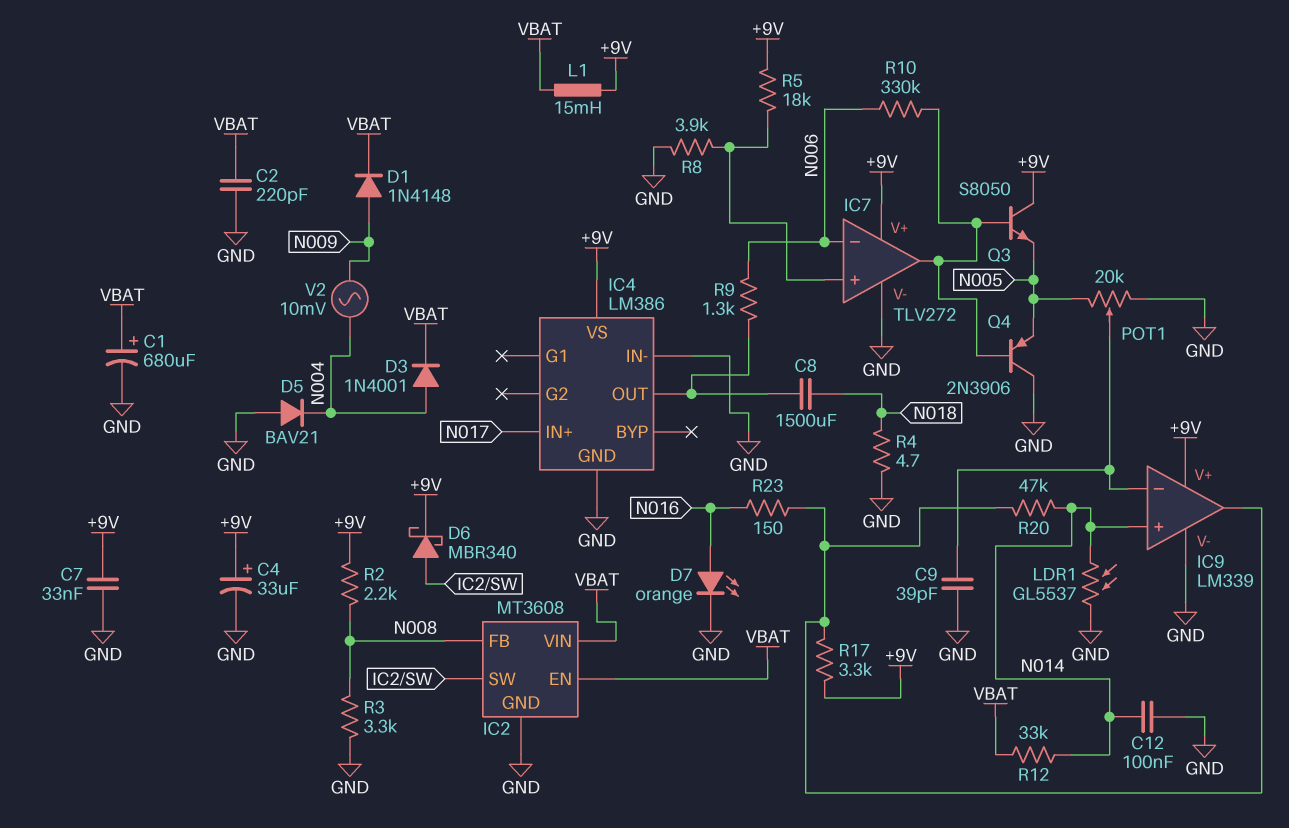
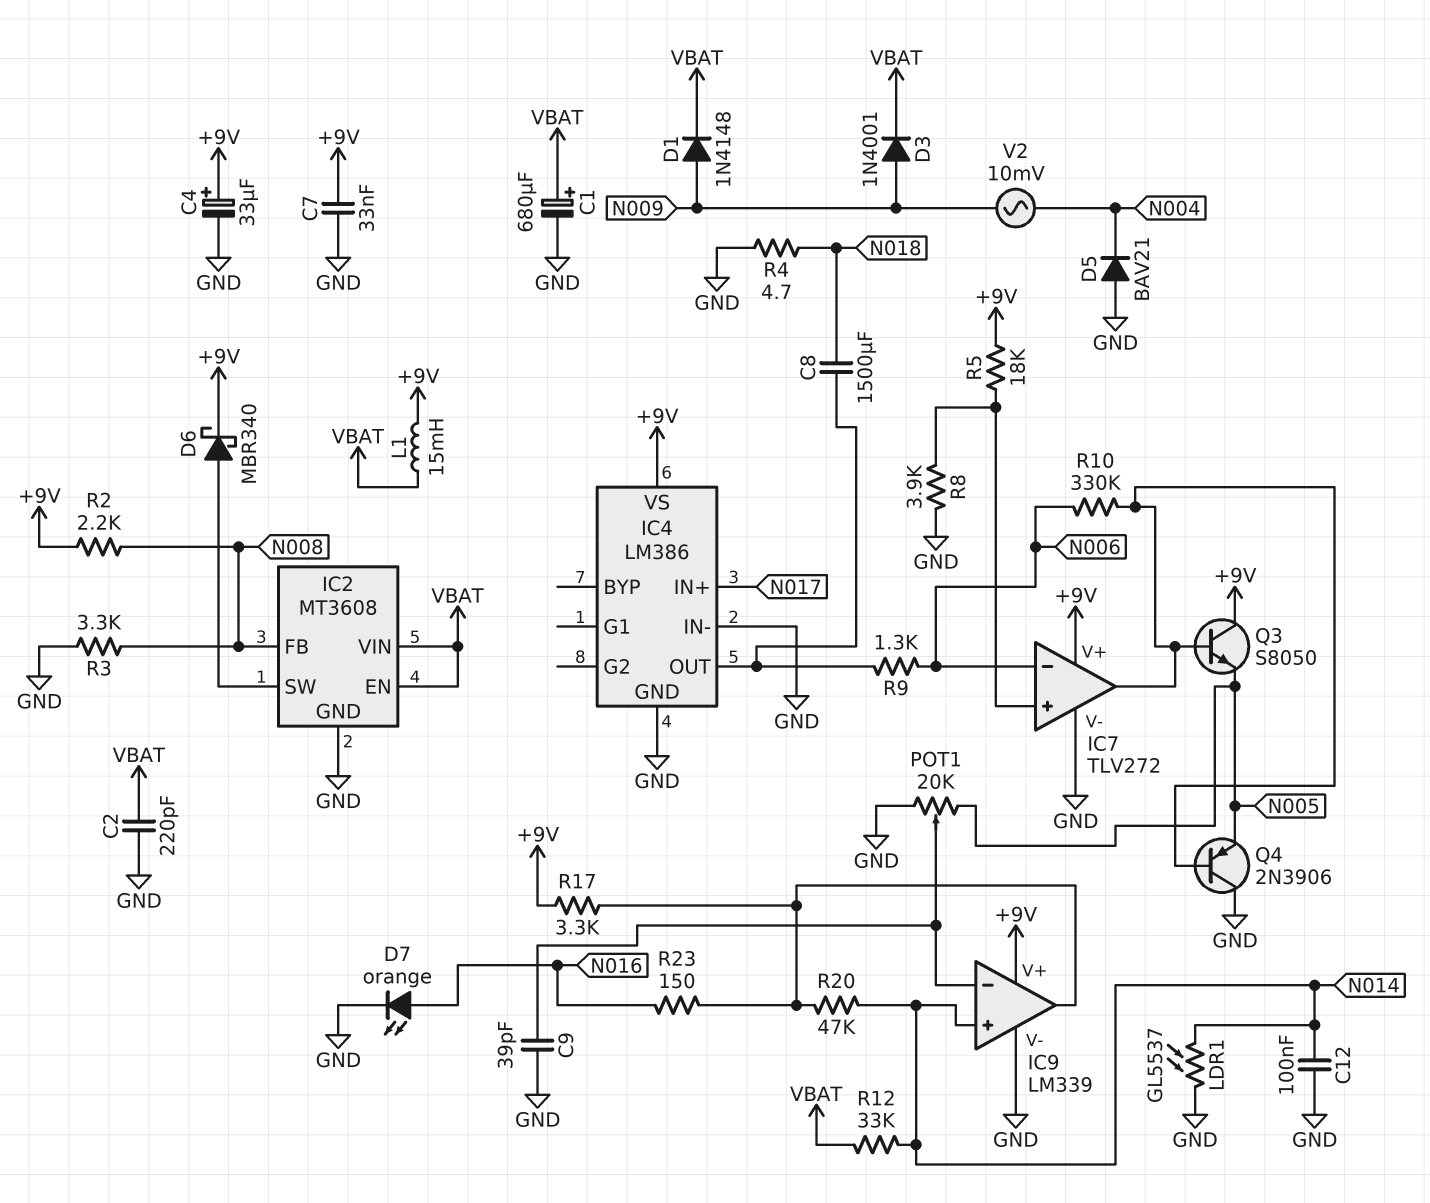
D3: diode 1N4001 (A N004, K VBAT) -> diode 1N4001 (A N009, K VBAT)

